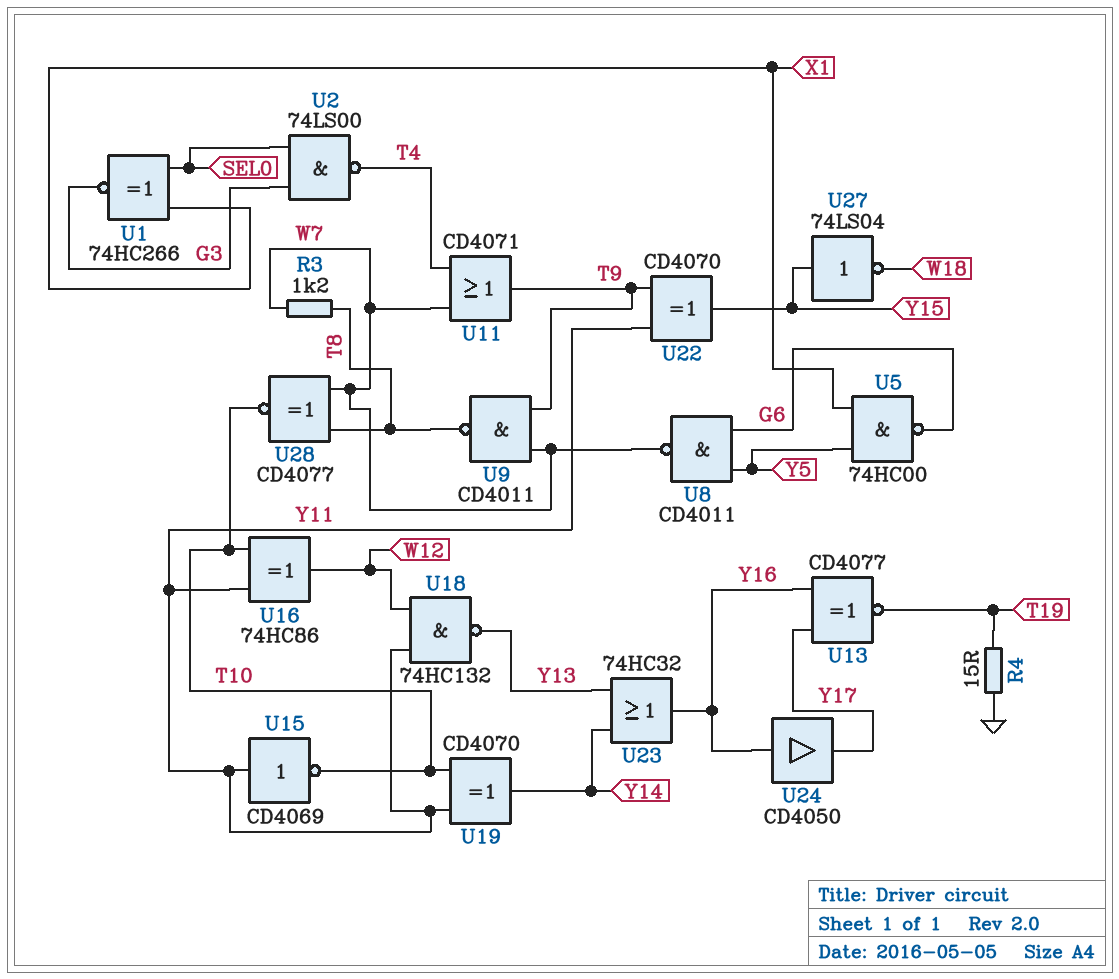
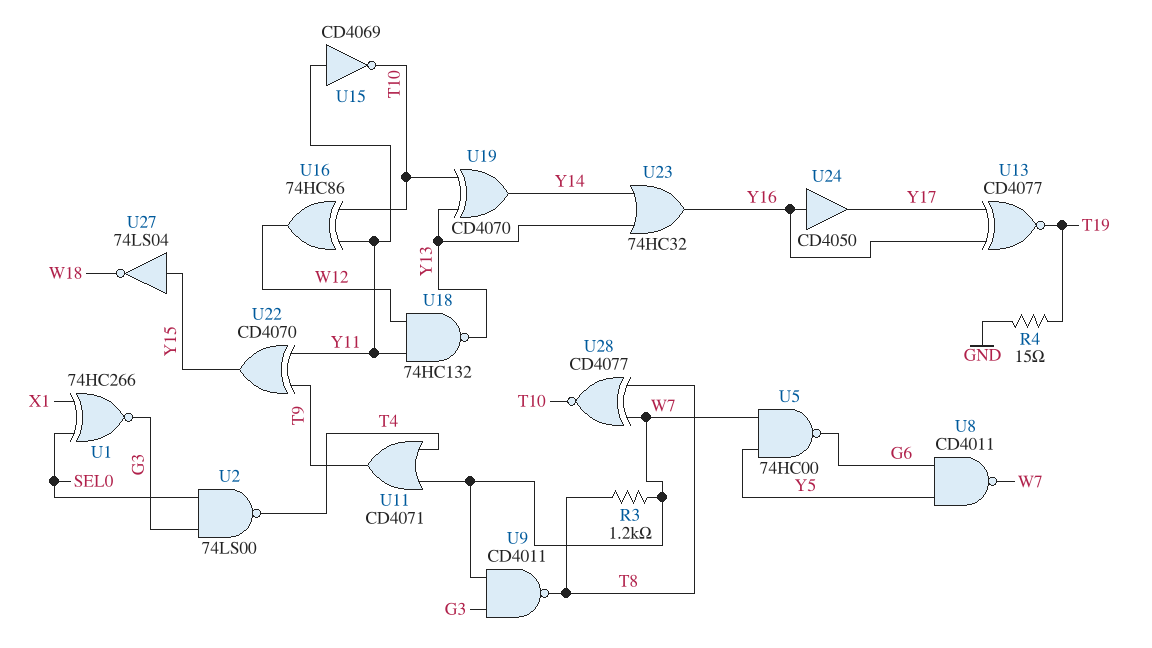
U5: NAND 74HC00 (in X1, in Y5, out G6) -> NAND 74HC00 (in W7, in Y5, out G6)
U9: NAND CD4011 (in T9, in W7, out T8) -> NAND CD4011 (in G3, in W7, out T8)
U19: XOR CD4070 (in T10, in Y11, out Y14) -> XOR CD4070 (in T10, in Y13, out Y14)

